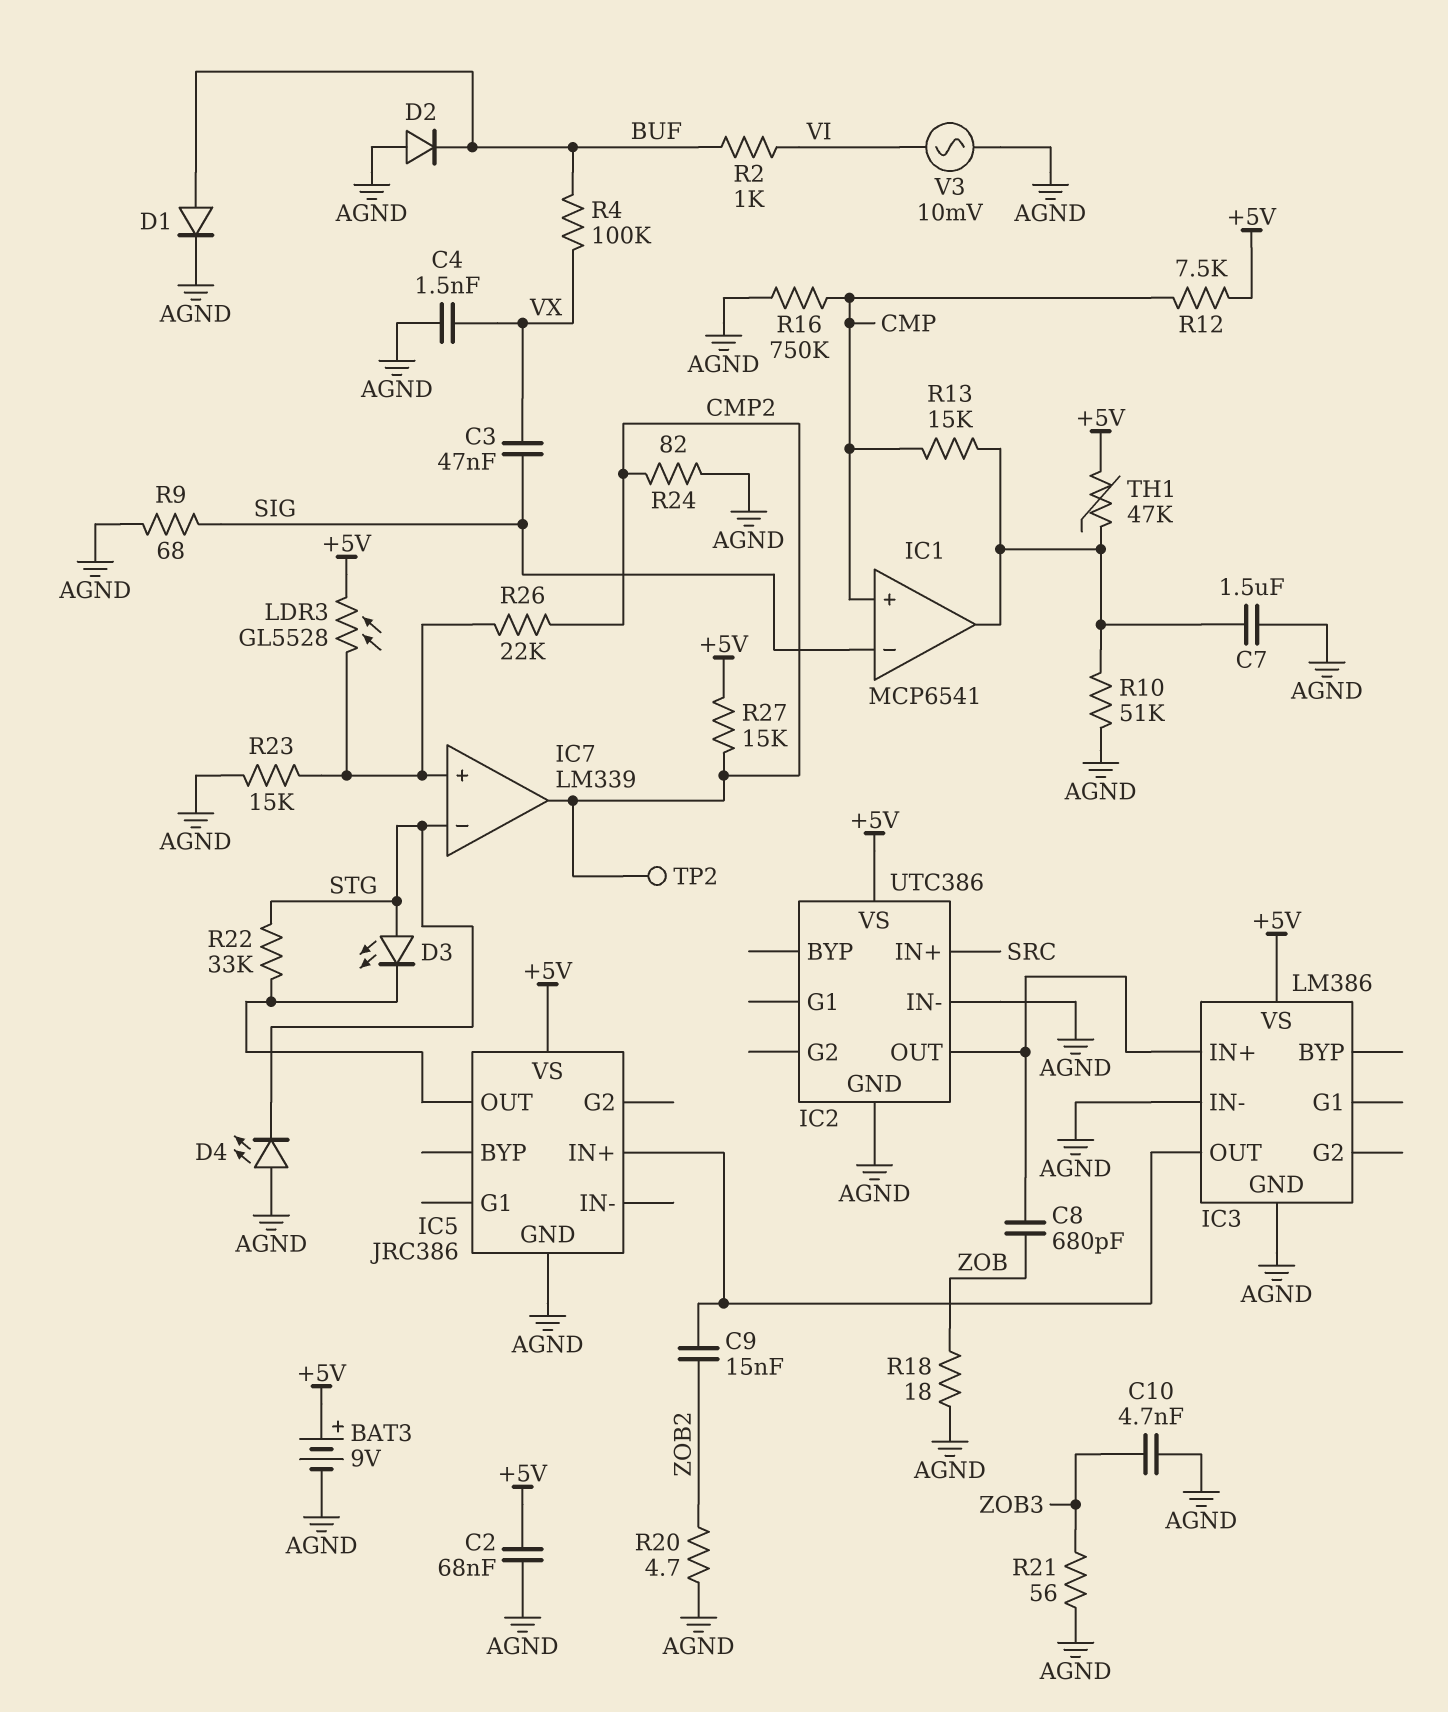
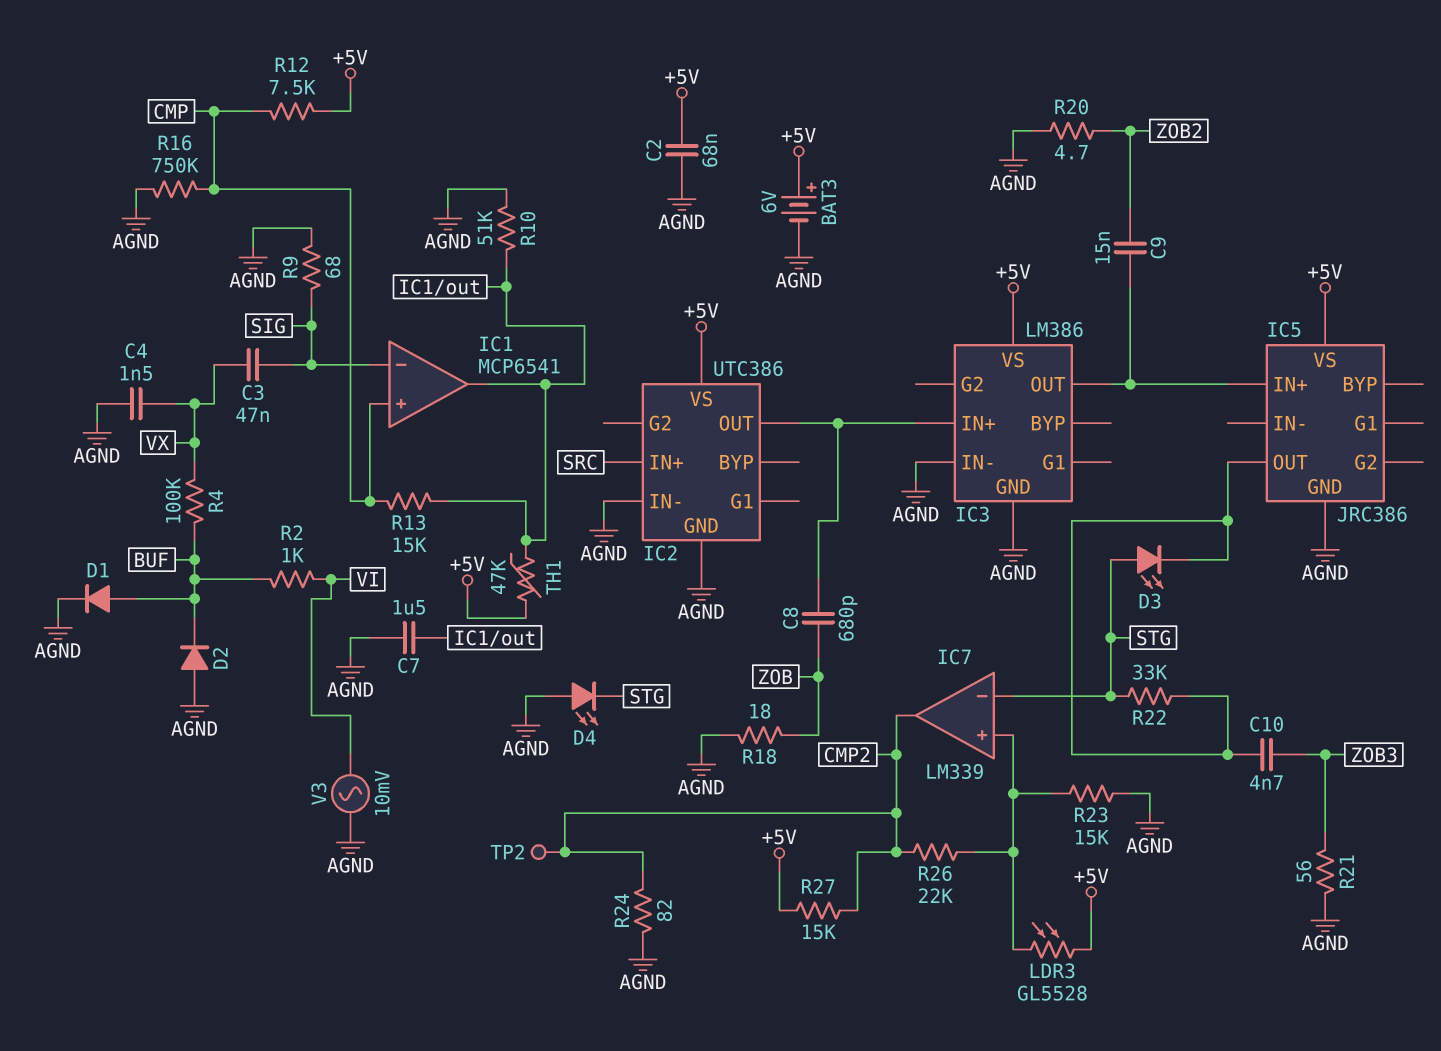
BAT3: 9V (plus +5V, minus AGND) -> 6V (plus +5V, minus AGND)
C10: 4.7nF (AGND, ZOB3) -> 4.7nF (IC5/OUT, ZOB3)

